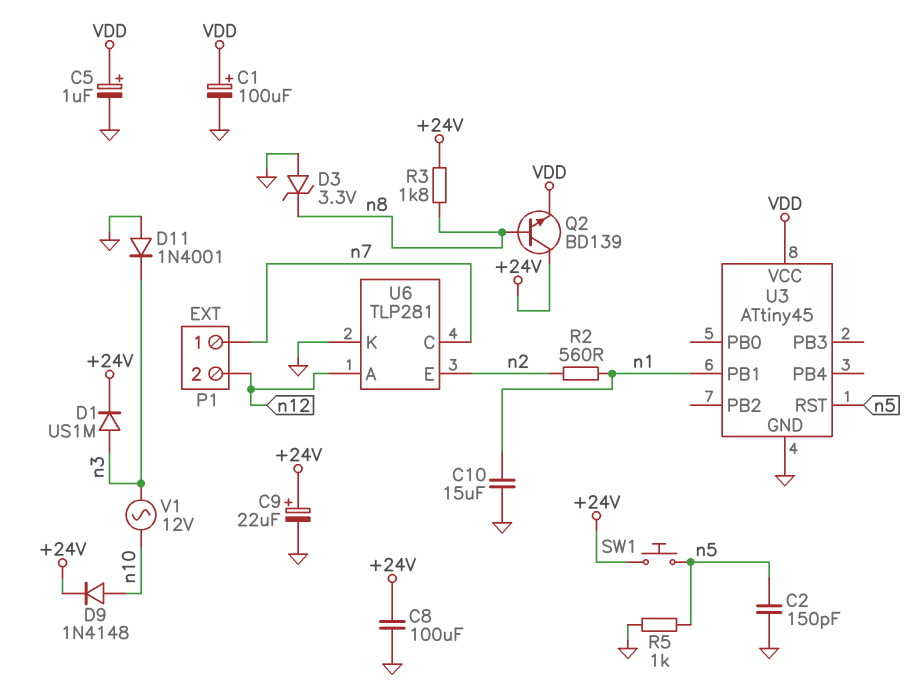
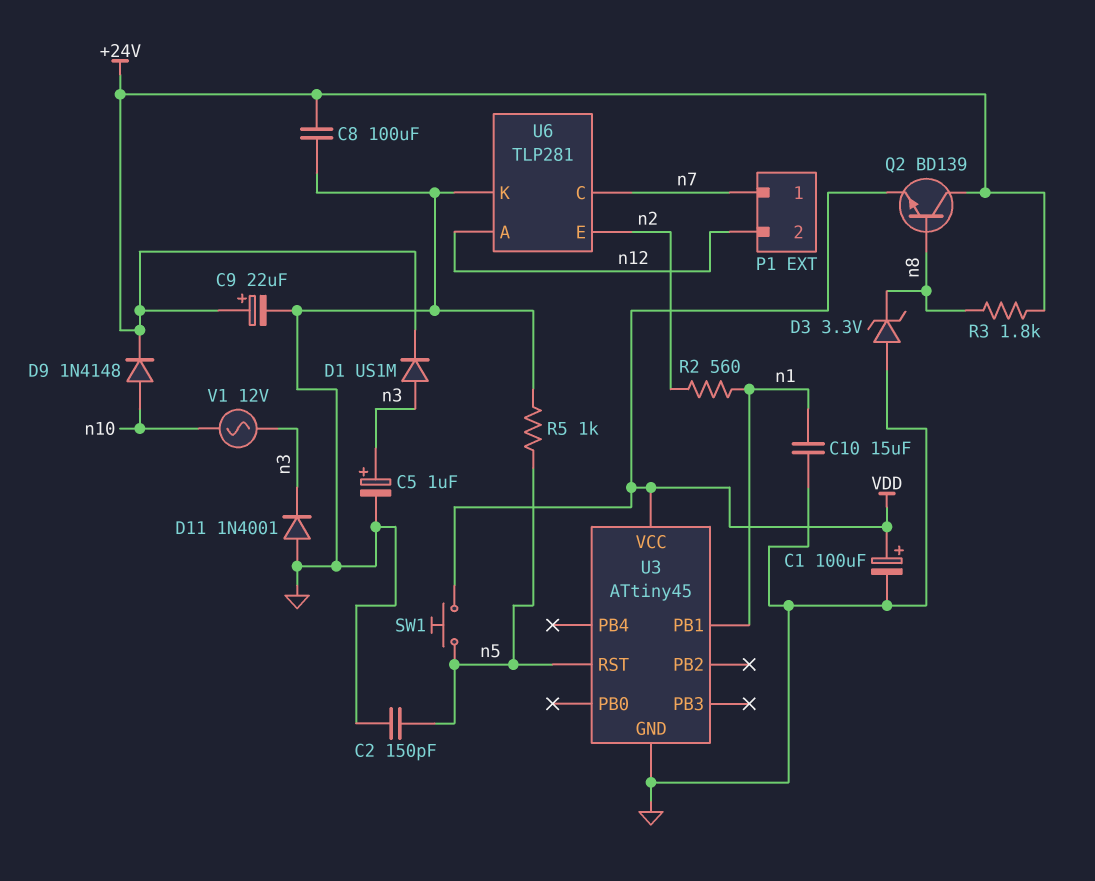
C5: 1uF (plus VDD, minus GND) -> 1uF (plus n3, minus GND)
SW1: button (+24V, n5) -> button (VDD, n5)

